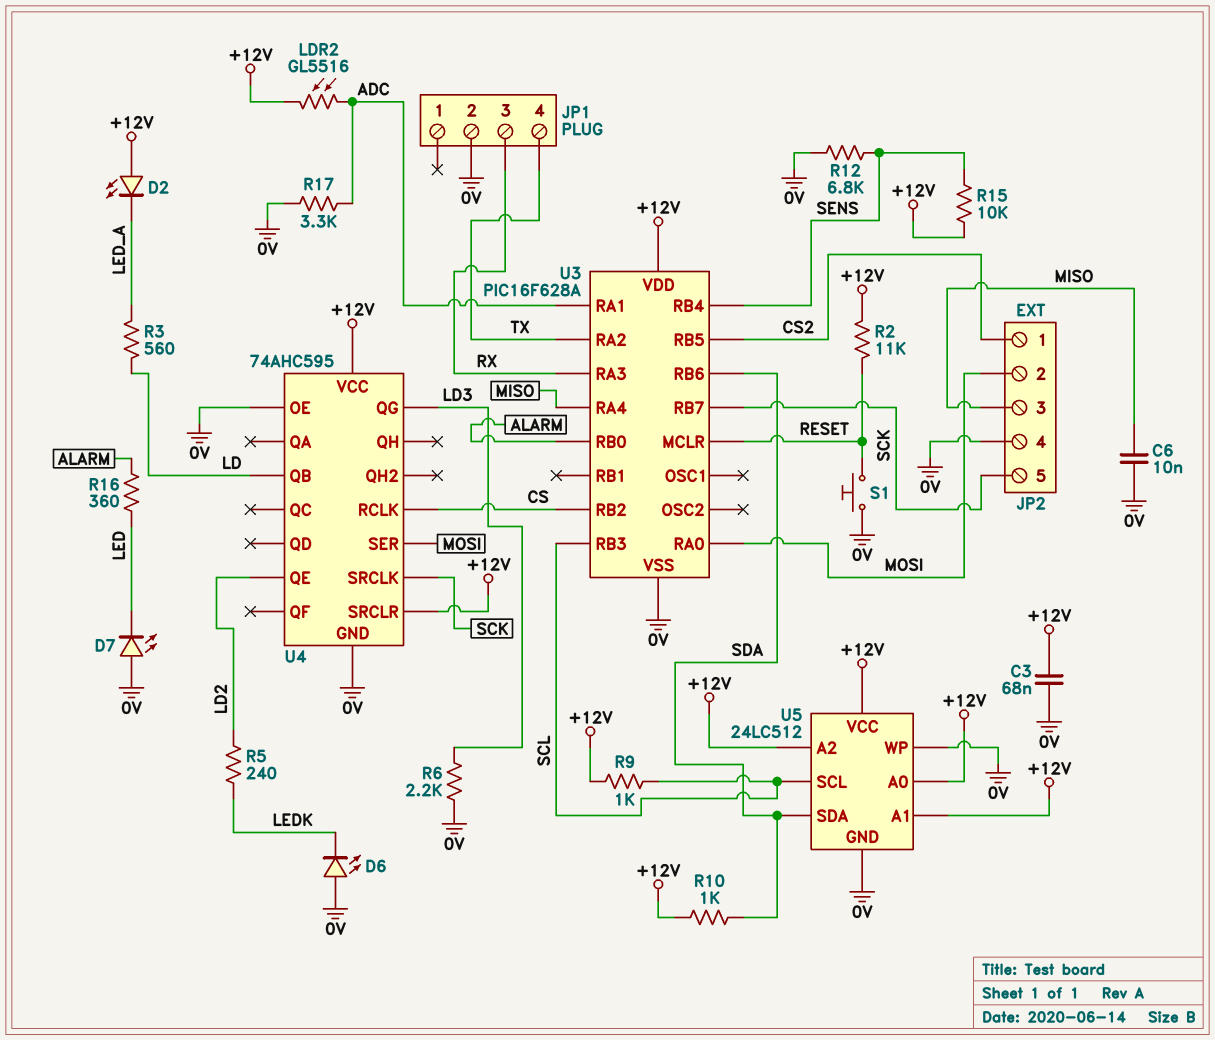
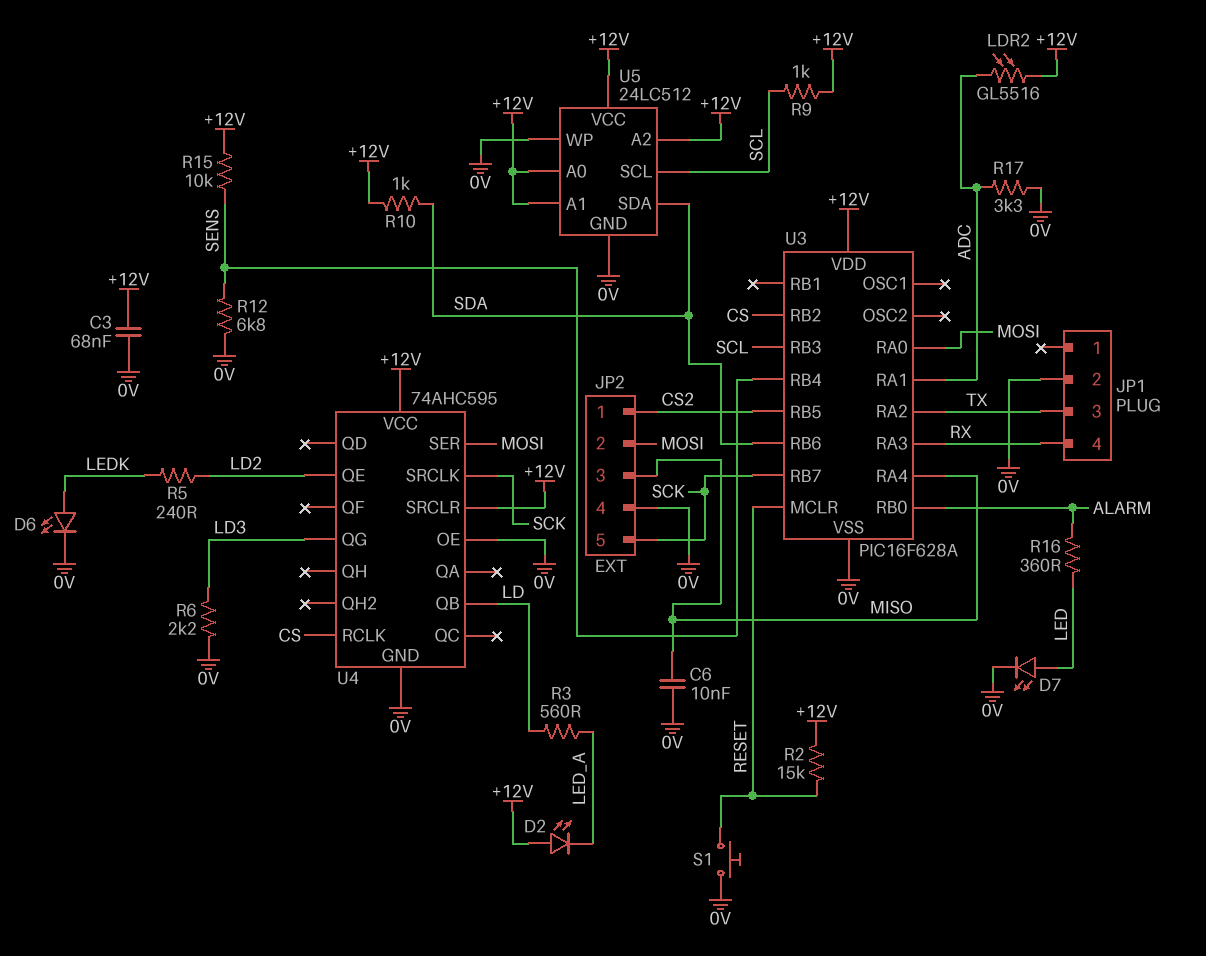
D6: LED (A 0V, K LEDK) -> LED (A LEDK, K 0V)
D7: LED (A 0V, K LED) -> LED (A LED, K 0V)
JP1 pin 3: RX -> TX
JP1 pin 4: TX -> RX
R2: 11k (+12V, RESET) -> 15k (+12V, RESET)

